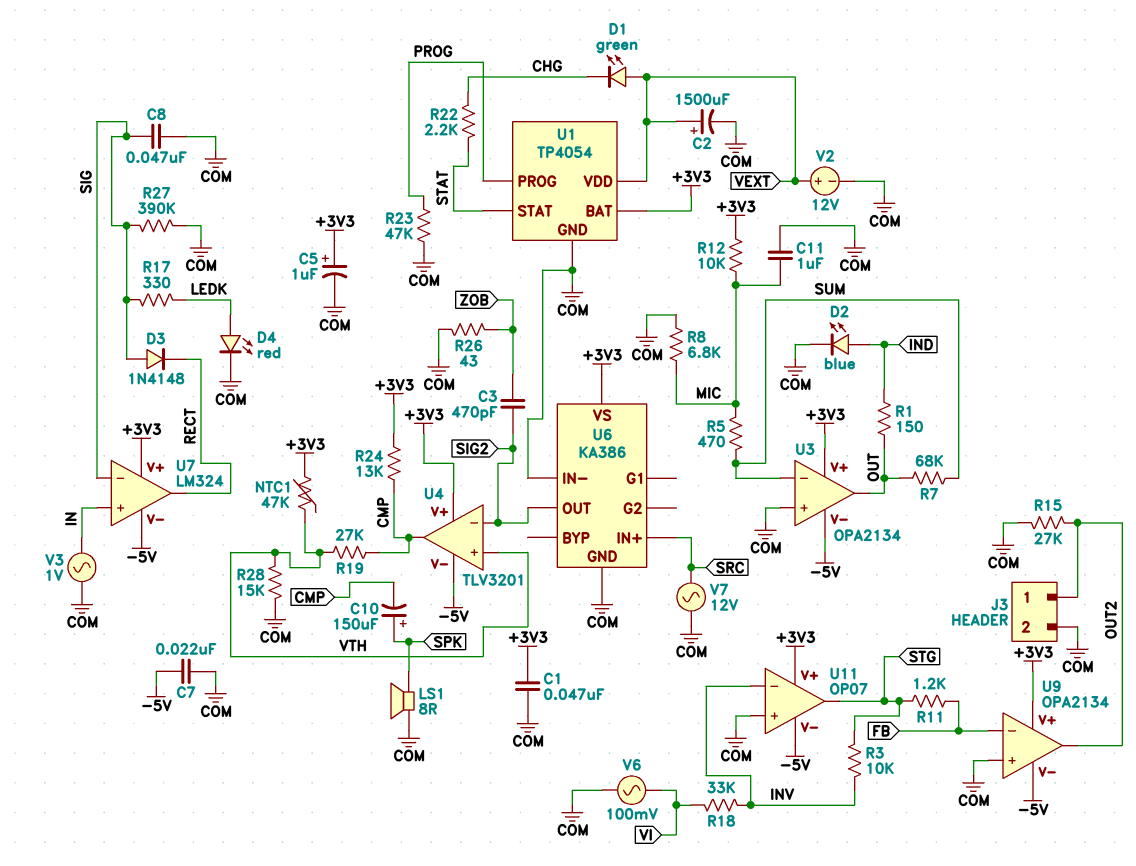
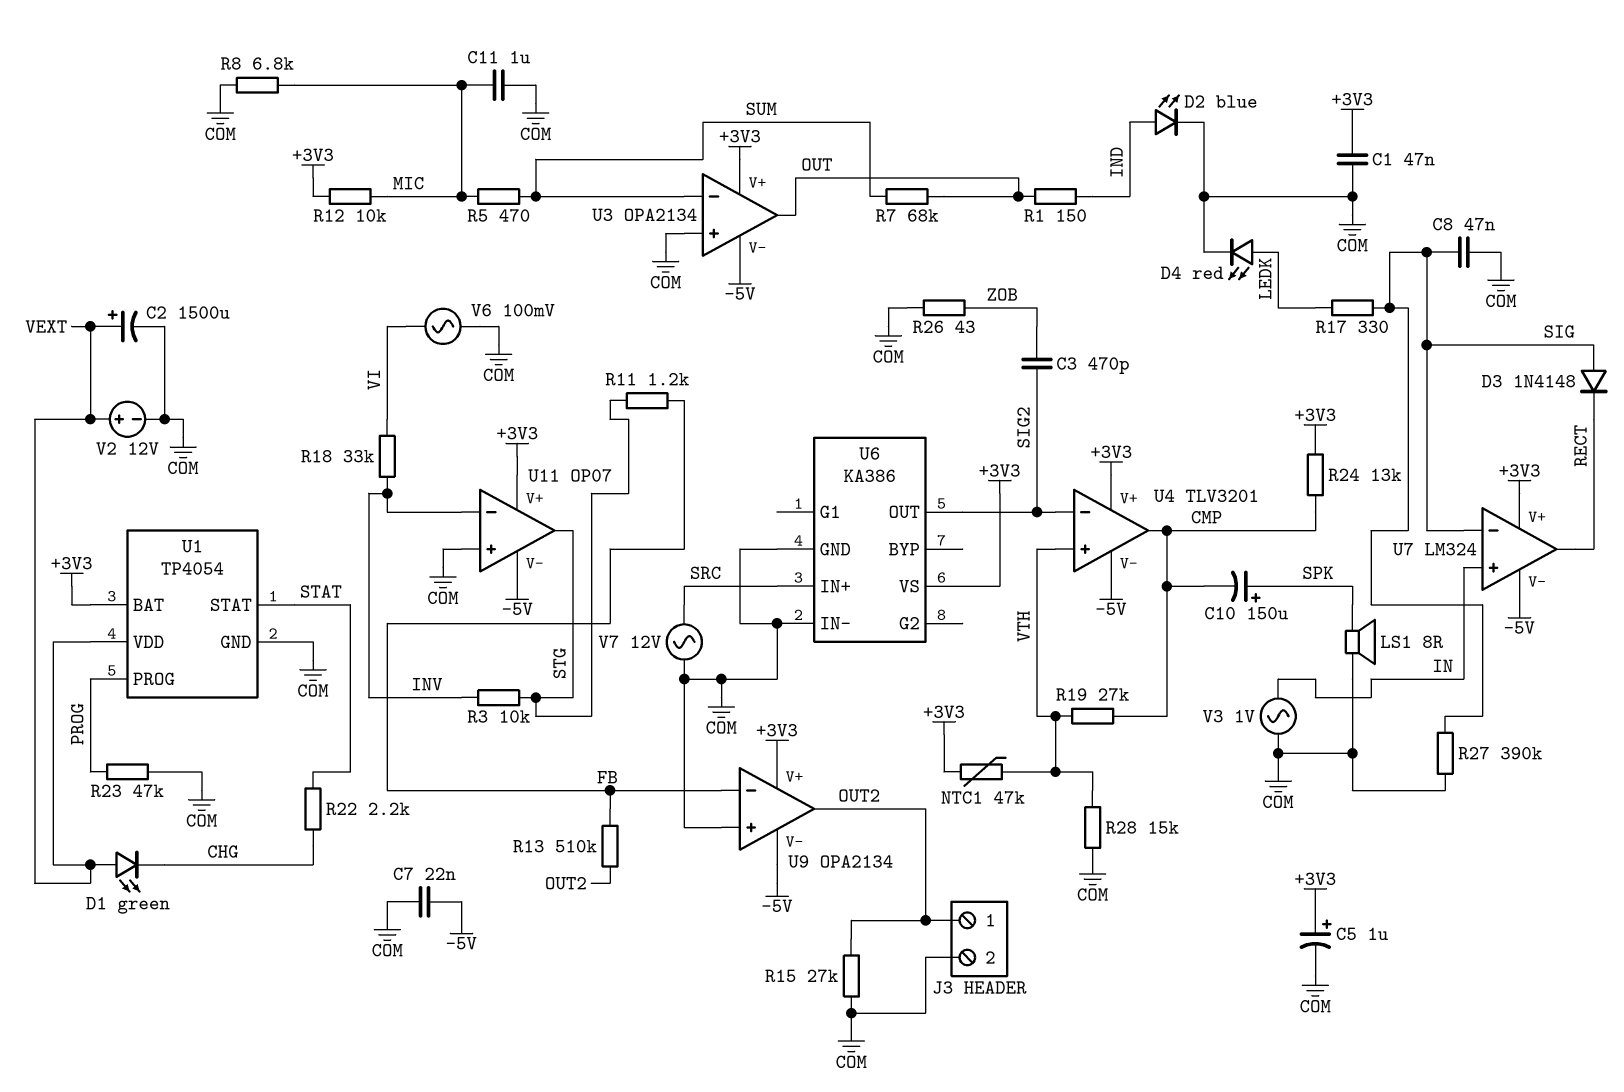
R13: none -> 510k (FB, OUT2)

